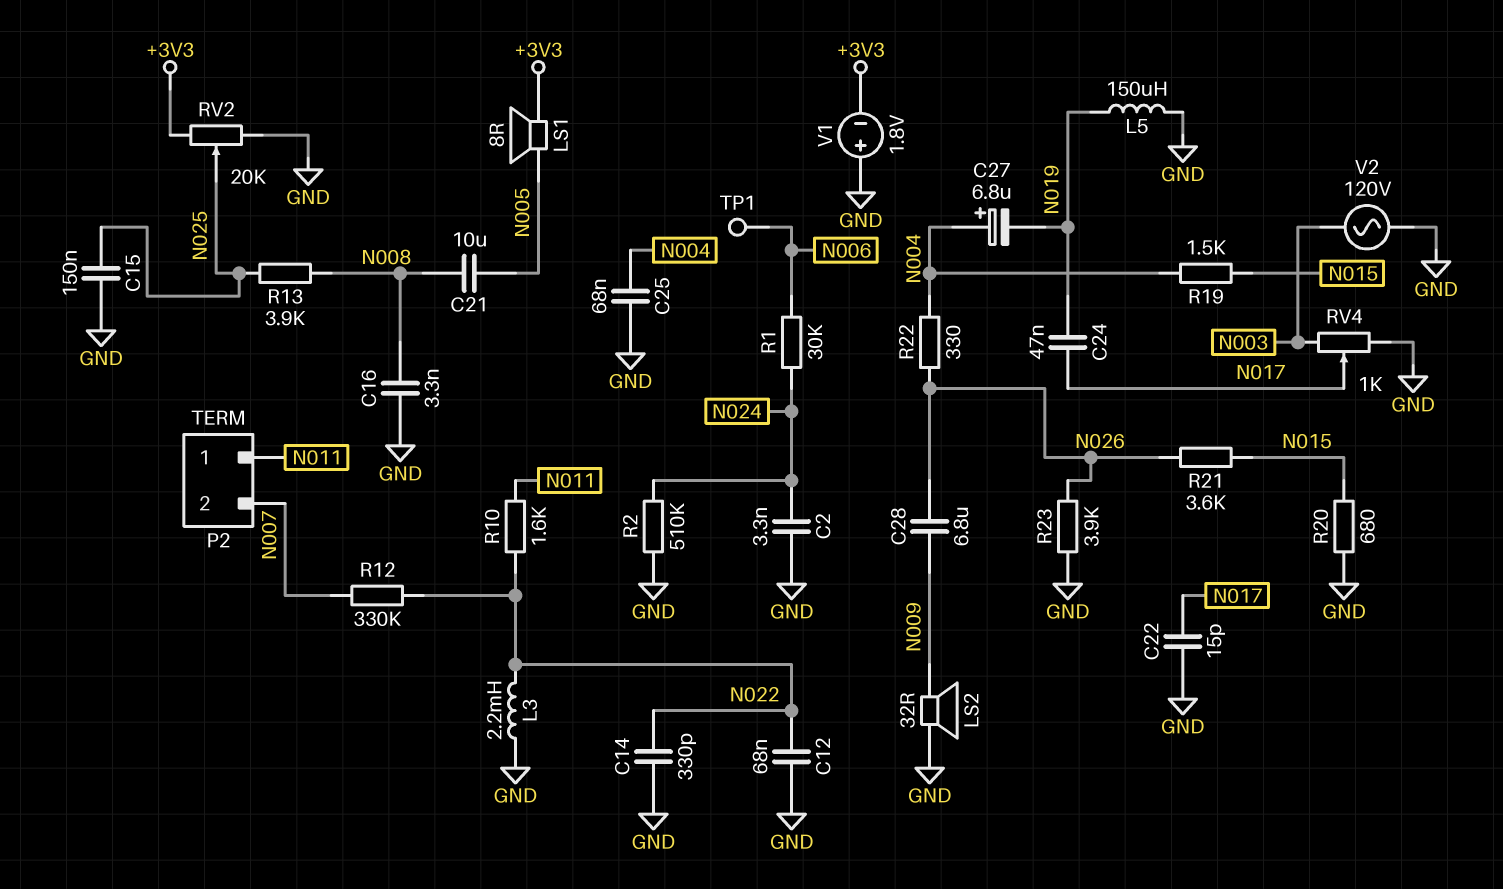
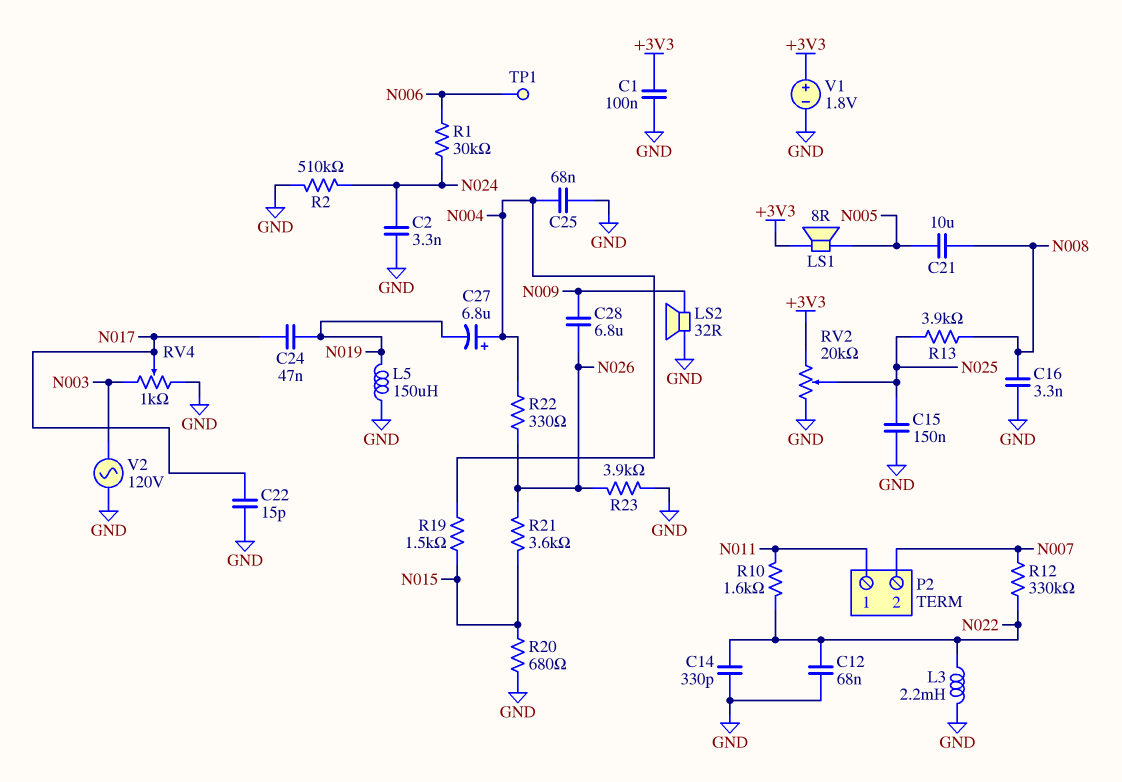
C1: none -> 100nF (+3V3, GND)
V1: 1.8V (plus GND, minus +3V3) -> 1.8V (plus +3V3, minus GND)

